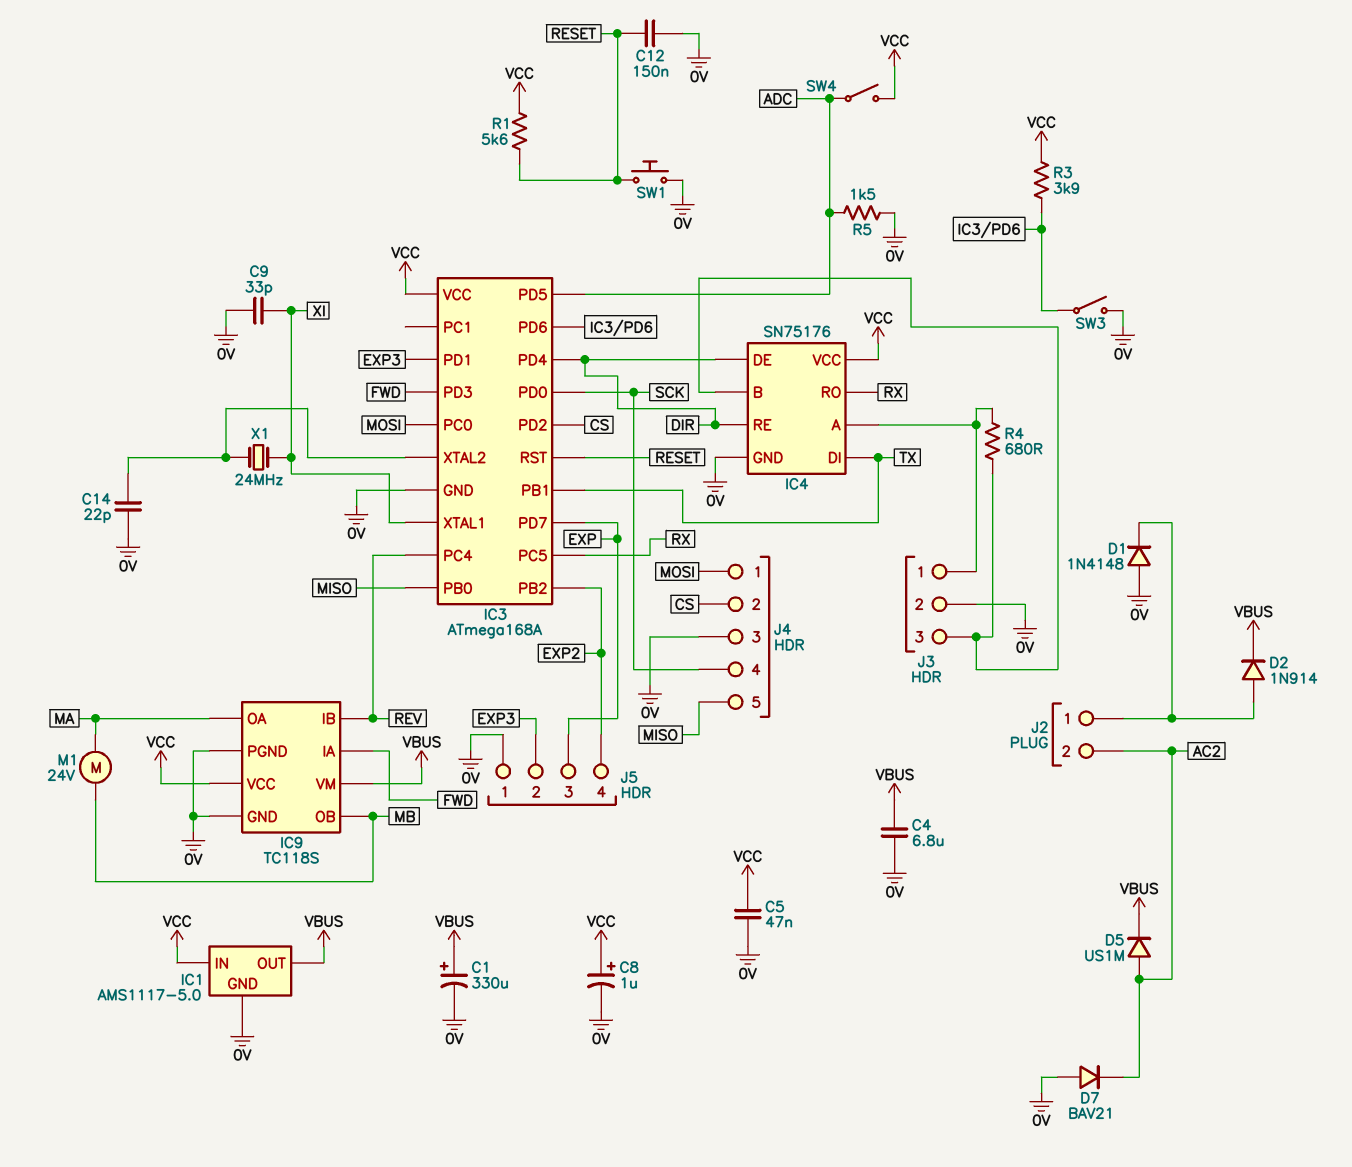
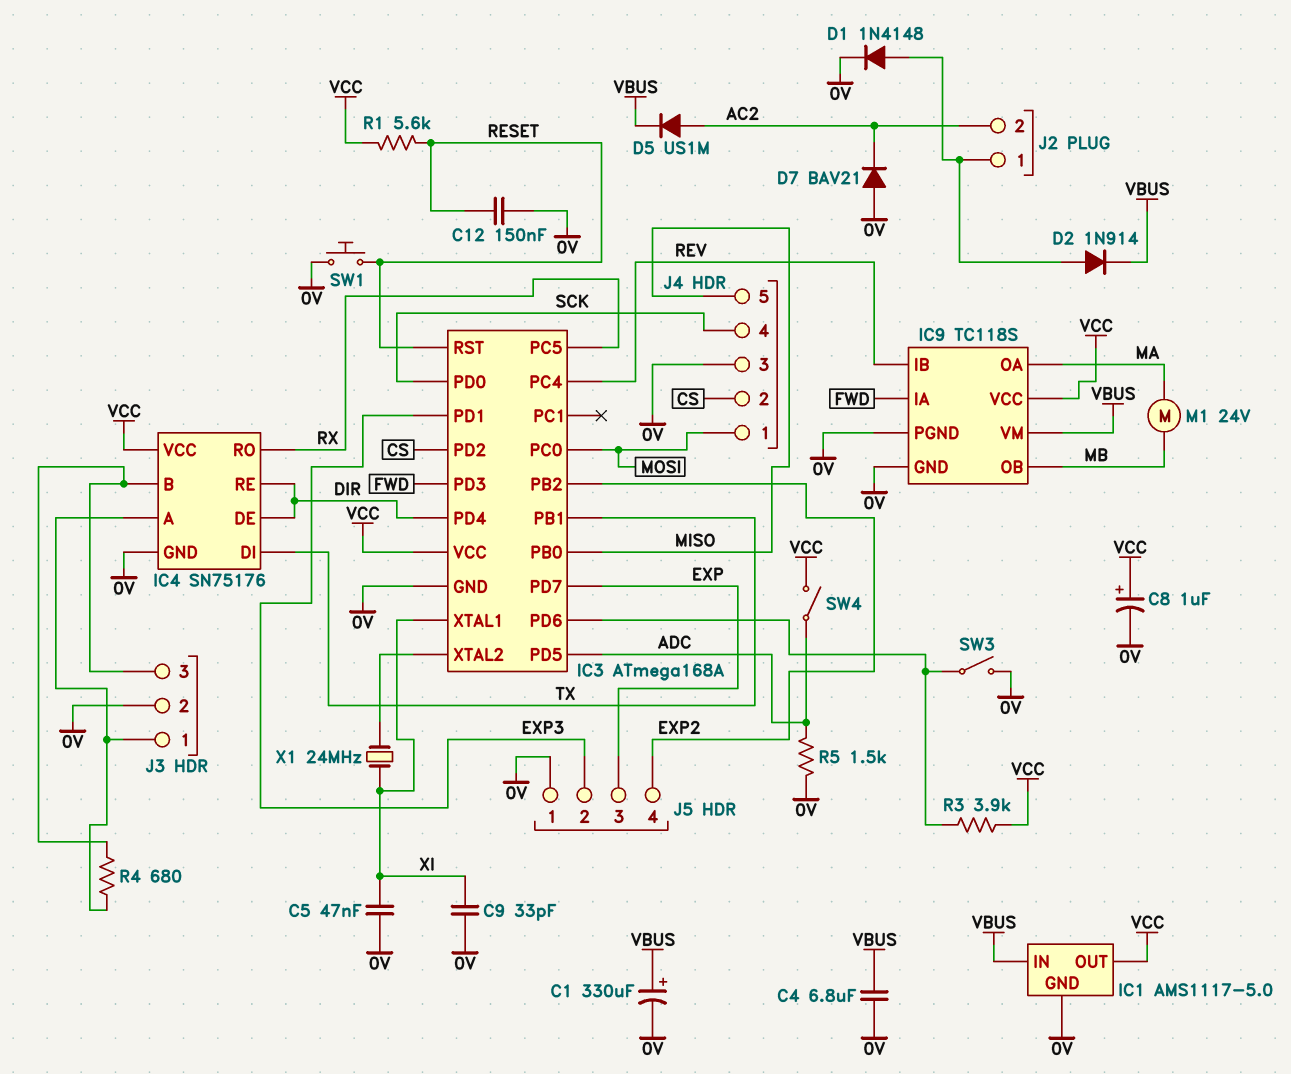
C5: 47nF (0V, VCC) -> 47nF (0V, XI)
C14: 22pF (0V, IC3/XTAL2) -> none
D1: diode 1N4148 (A 0V, K J2/1) -> diode 1N4148 (A J2/1, K 0V)
IC1 pin IN: VCC -> VBUS
IC1 pin OUT: VBUS -> VCC

